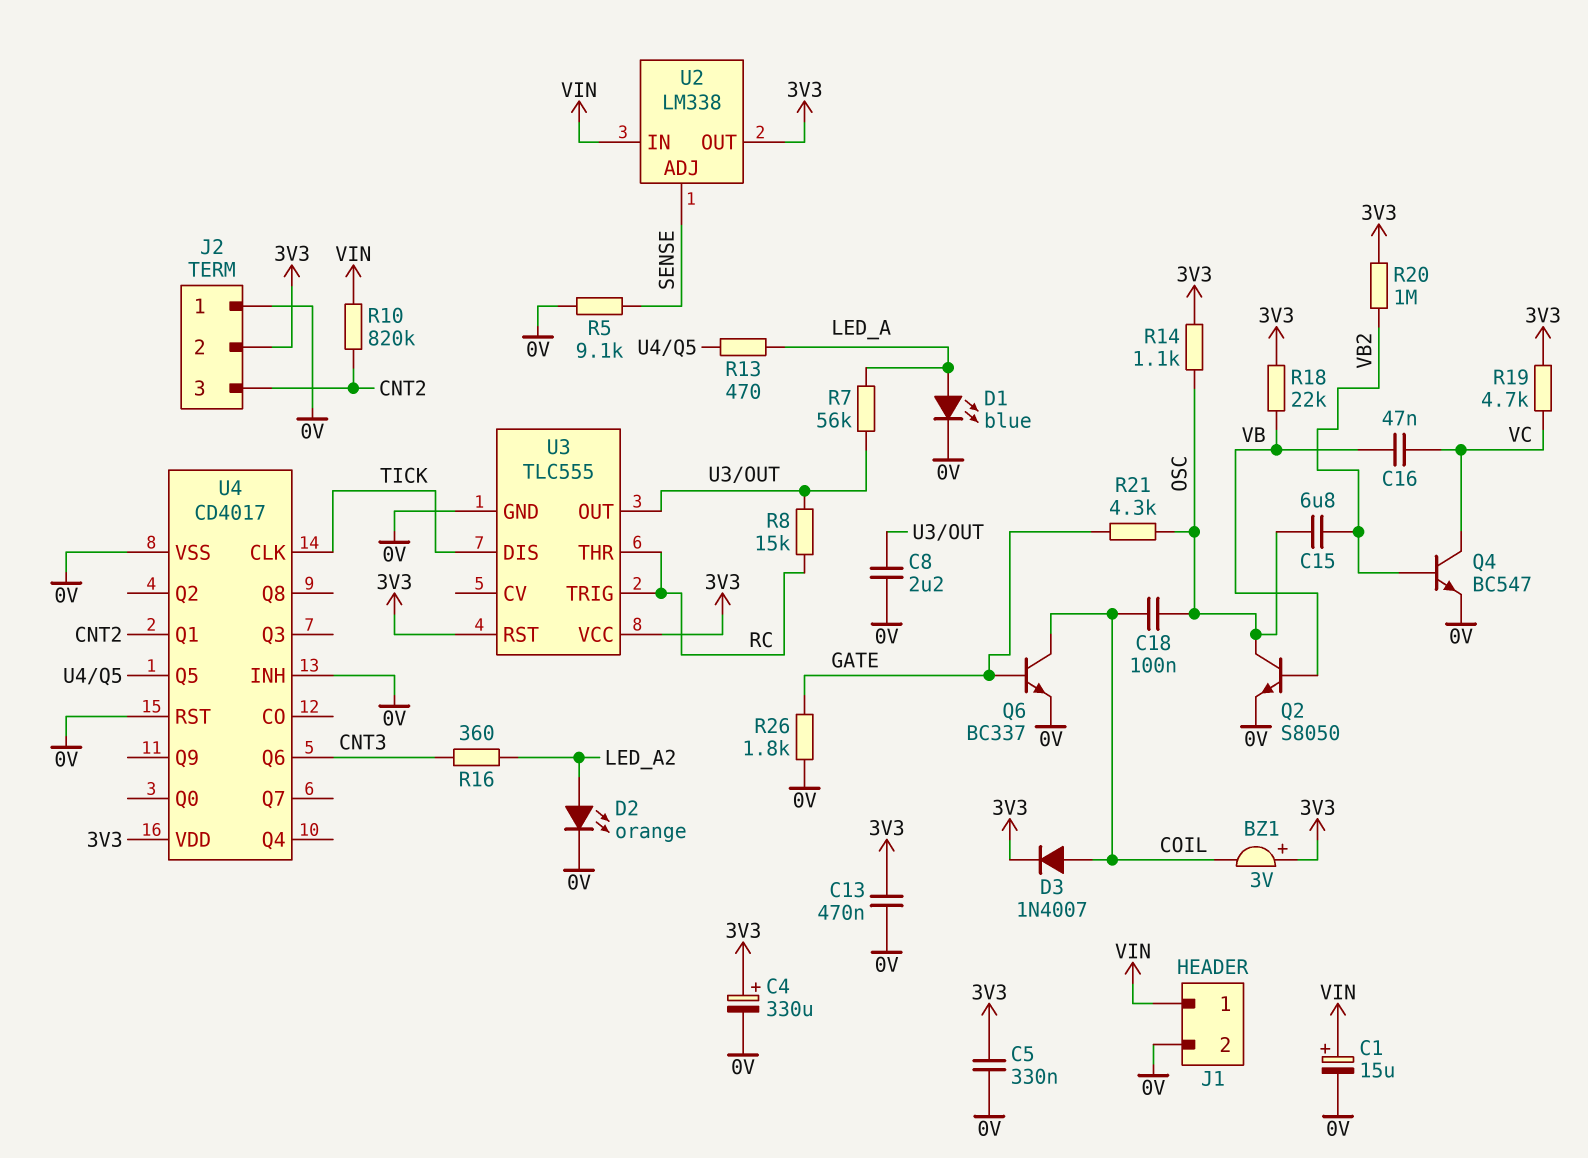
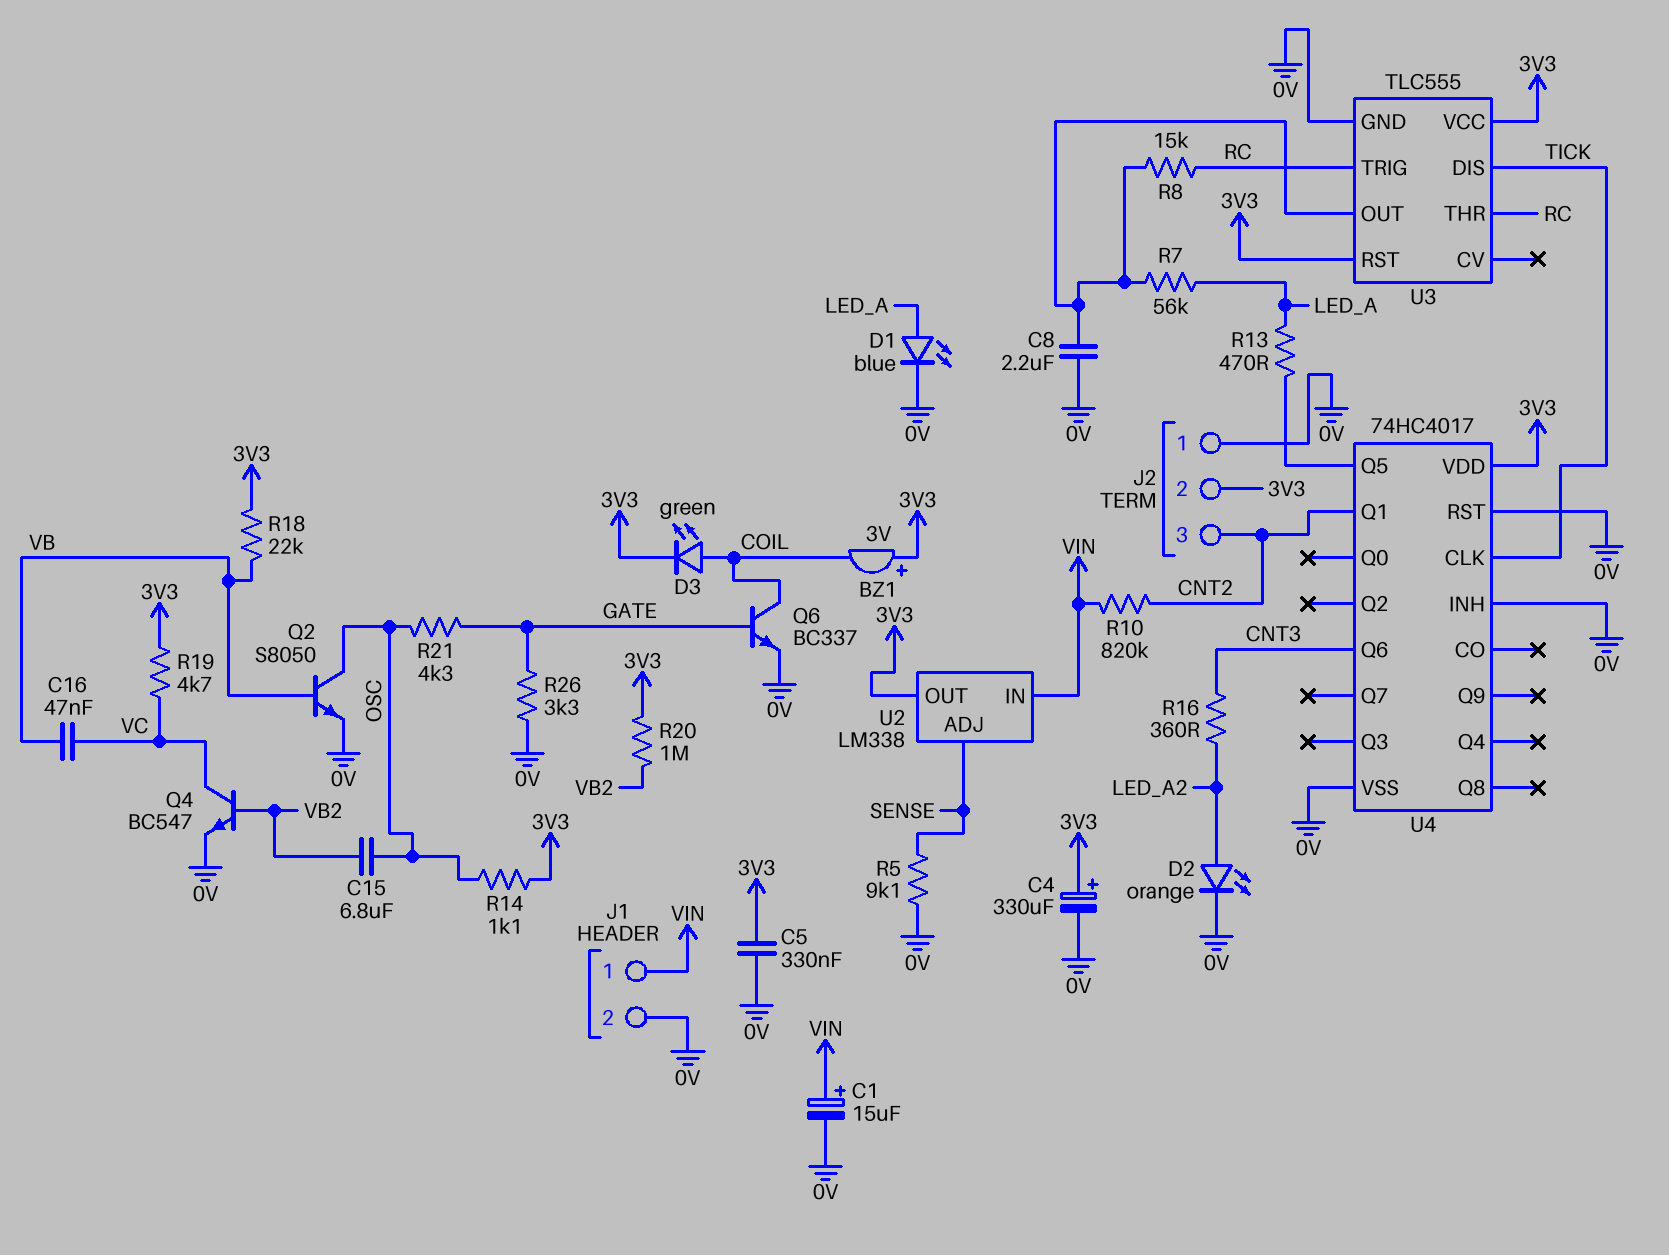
C13: 470nF (0V, 3V3) -> none
C18: 100nF (COIL, OSC) -> none
D3: diode 1N4007 (A COIL, K 3V3) -> LED green (A COIL, K 3V3)
R26: 1.8k (0V, GATE) -> 3.3k (0V, GATE)
U4: CD4017 -> 74HC4017

